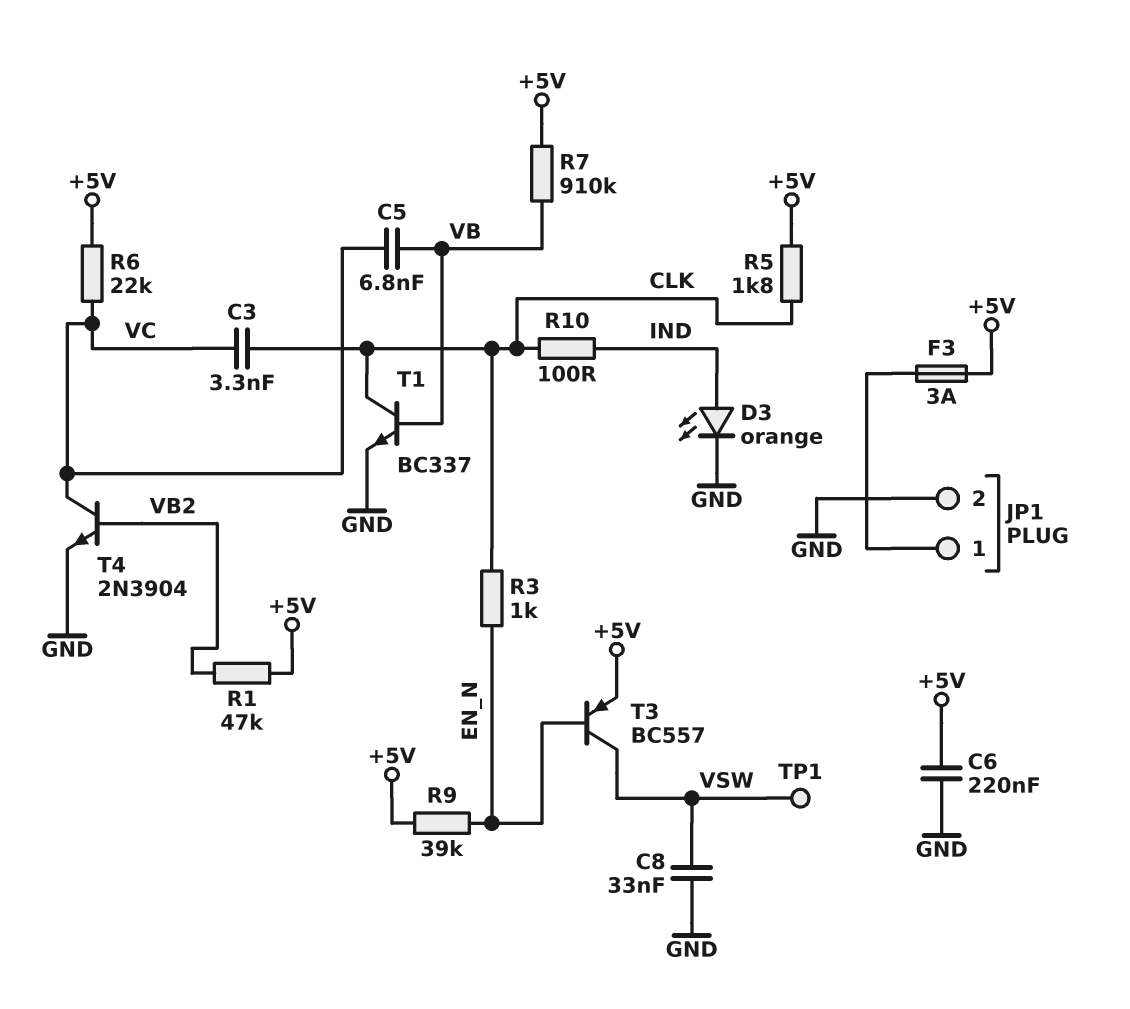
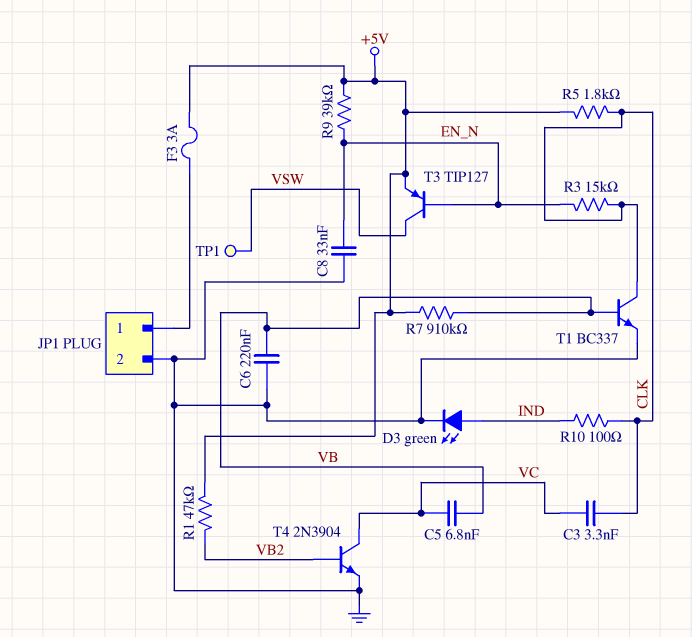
C6: 220nF (+5V, GND) -> 220nF (GND, VB)
C8: 33nF (GND, VSW) -> 33nF (EN_N, GND)
D3: LED orange (A IND, K GND) -> LED green (A IND, K GND)
R3: 1k (CLK, EN_N) -> 15k (CLK, EN_N)
R6: 22k (+5V, VC) -> none
T3: PNP BC557 (B EN_N, C VSW, E +5V) -> PNP TIP127 (B EN_N, C VSW, E +5V)

